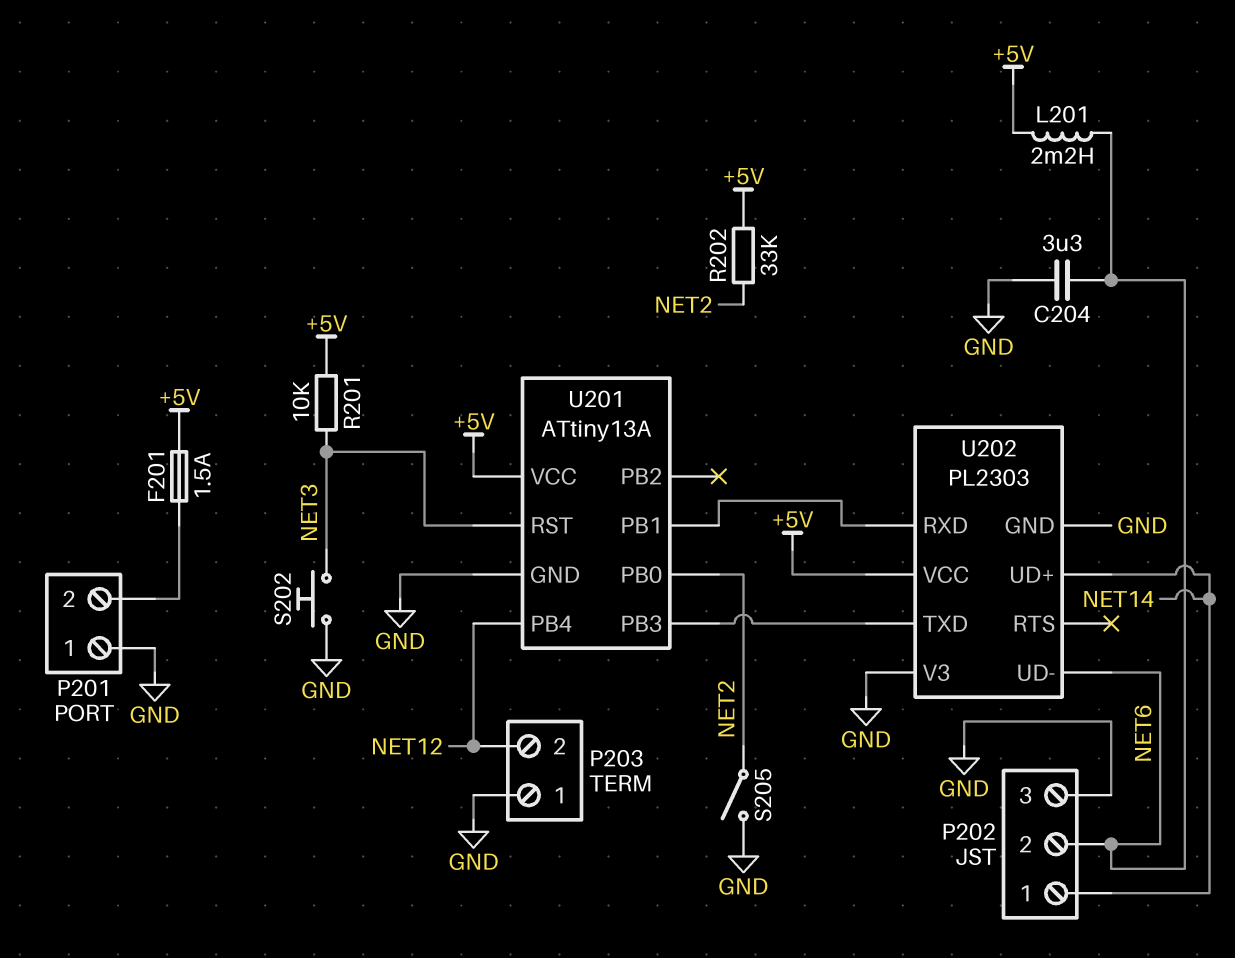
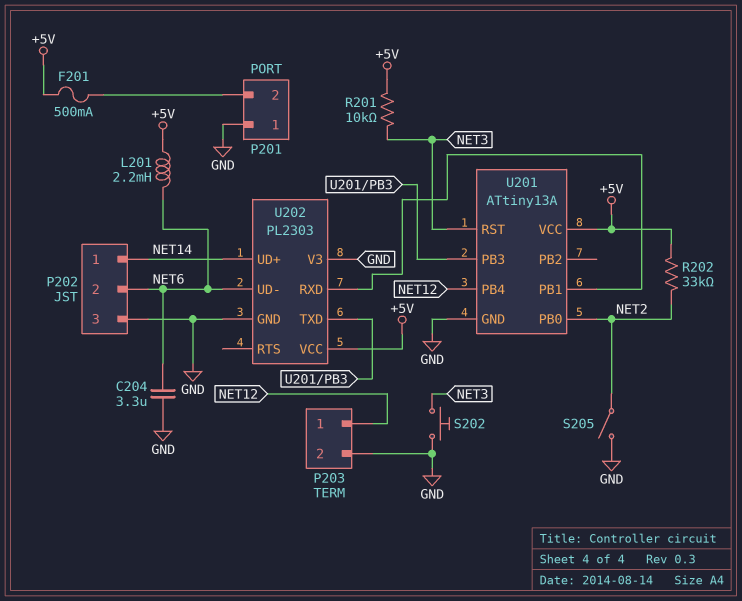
F201: 1.5A (+5V, P201/2) -> 500mA (+5V, P201/2)
P203 pin 1: GND -> NET12
P203 pin 2: NET12 -> GND

